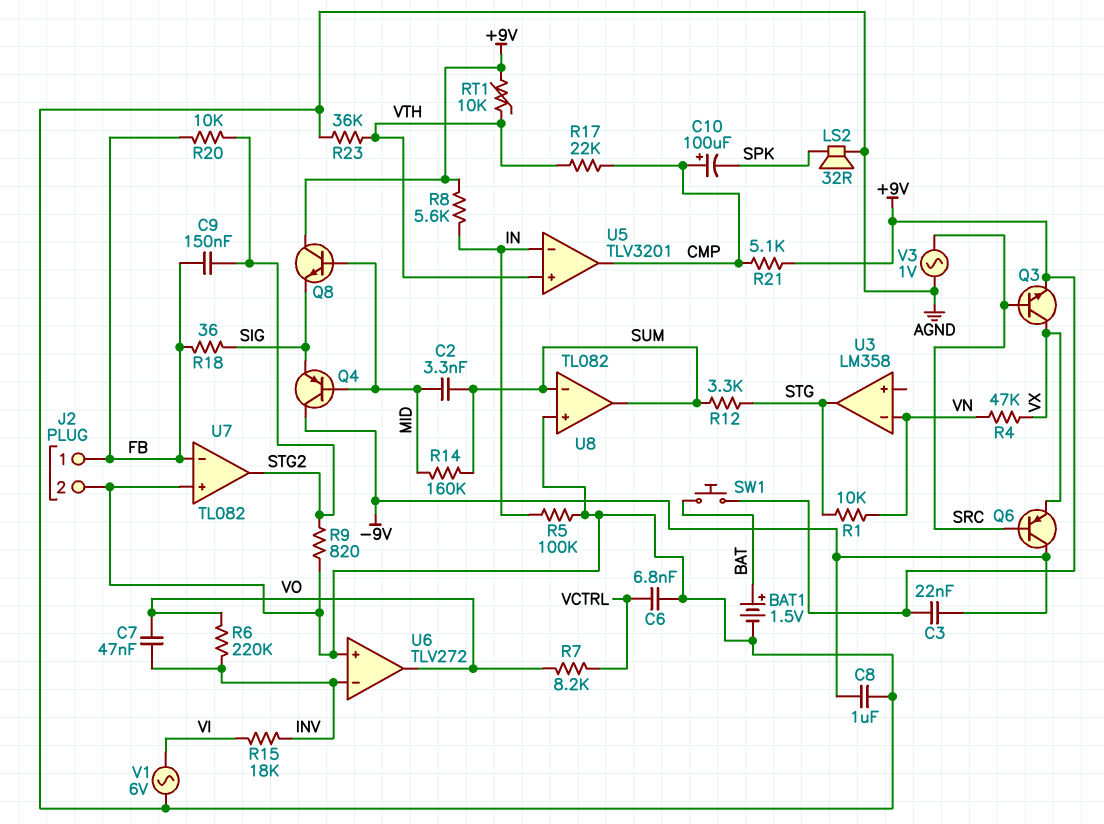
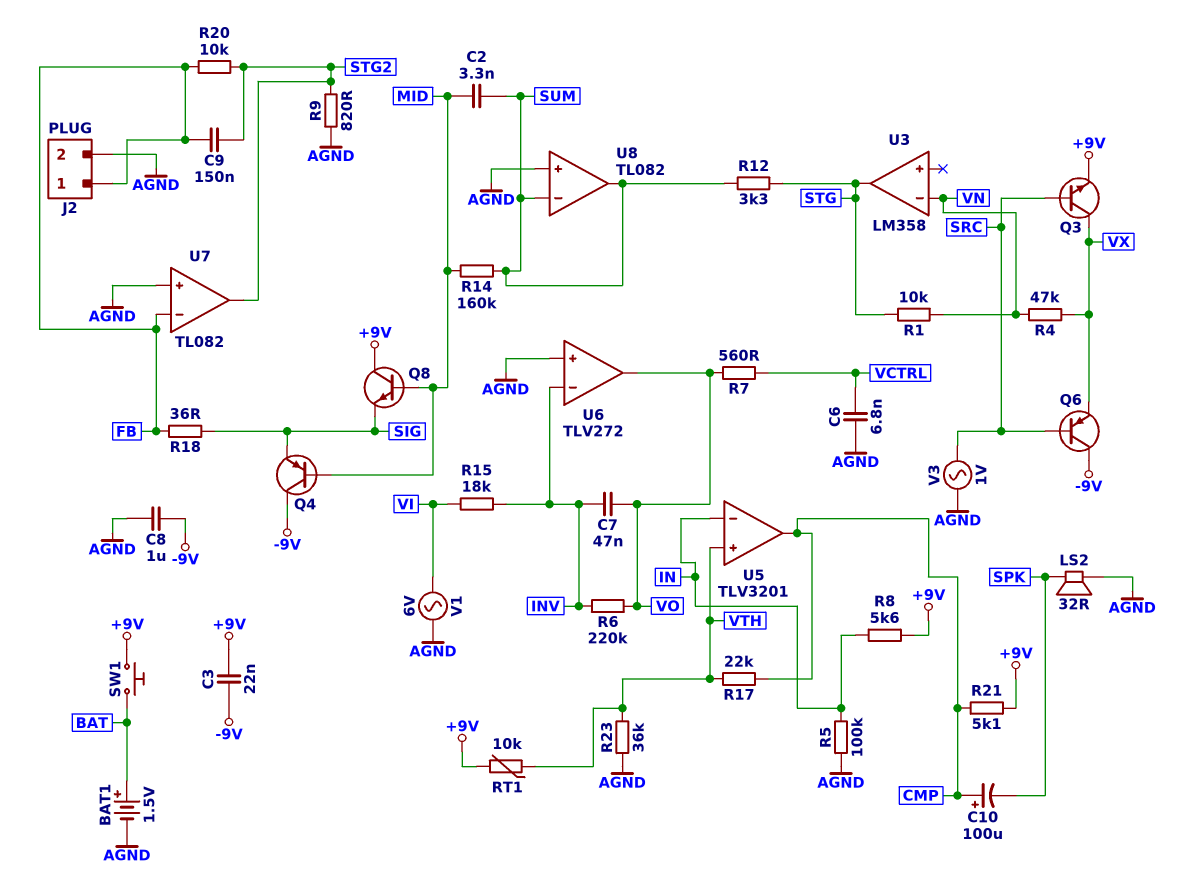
R7: 8.2k (VCTRL, VO) -> 560 (VCTRL, VO)

